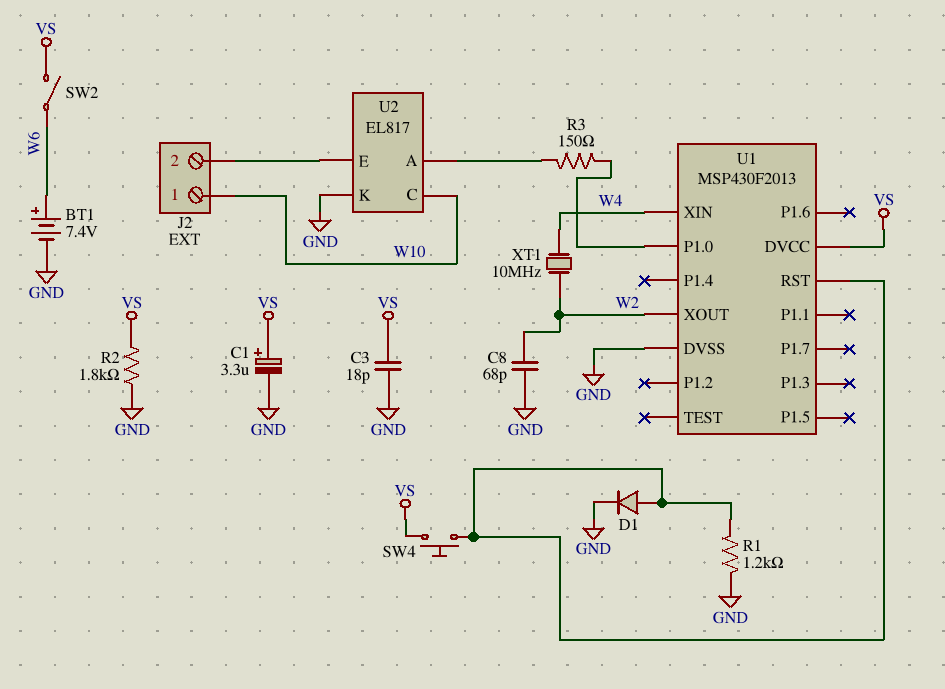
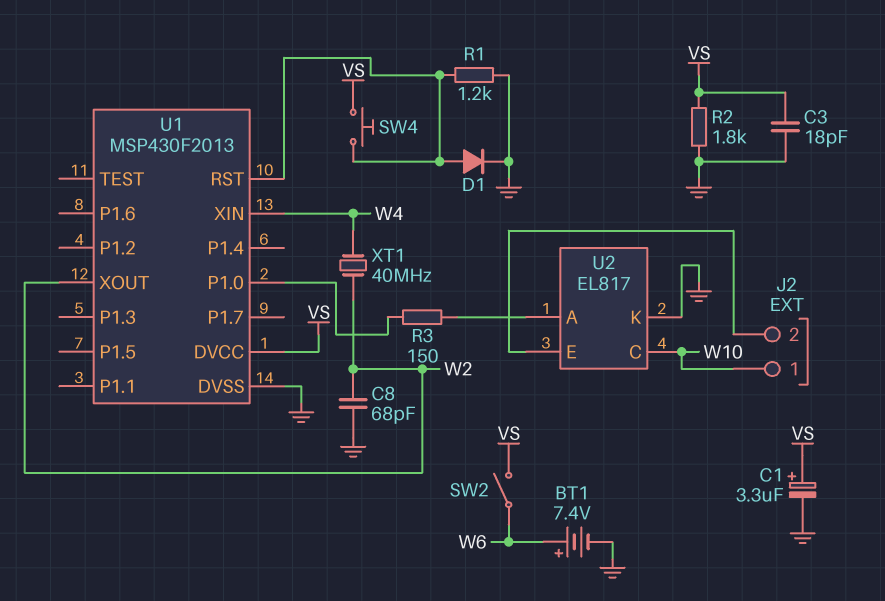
XT1: 10MHz (W2, W4) -> 40MHz (W2, W4)

